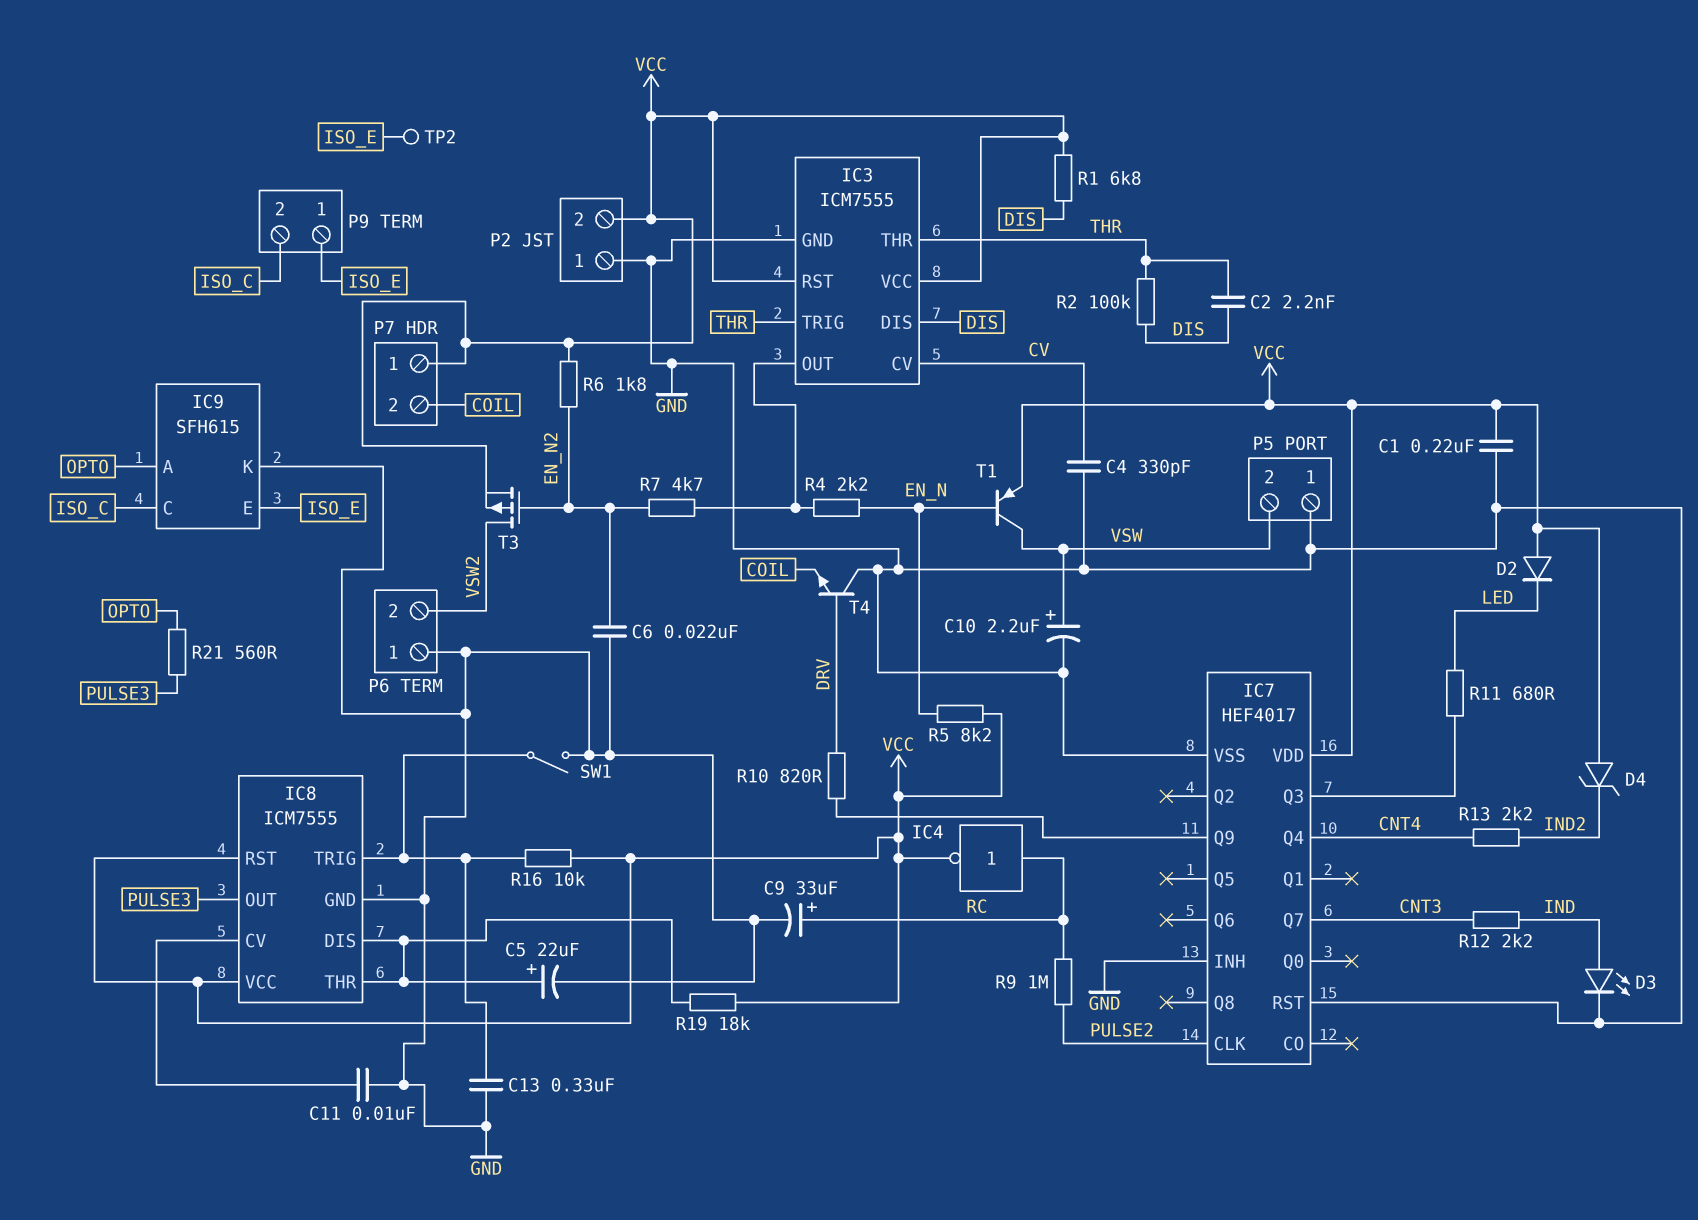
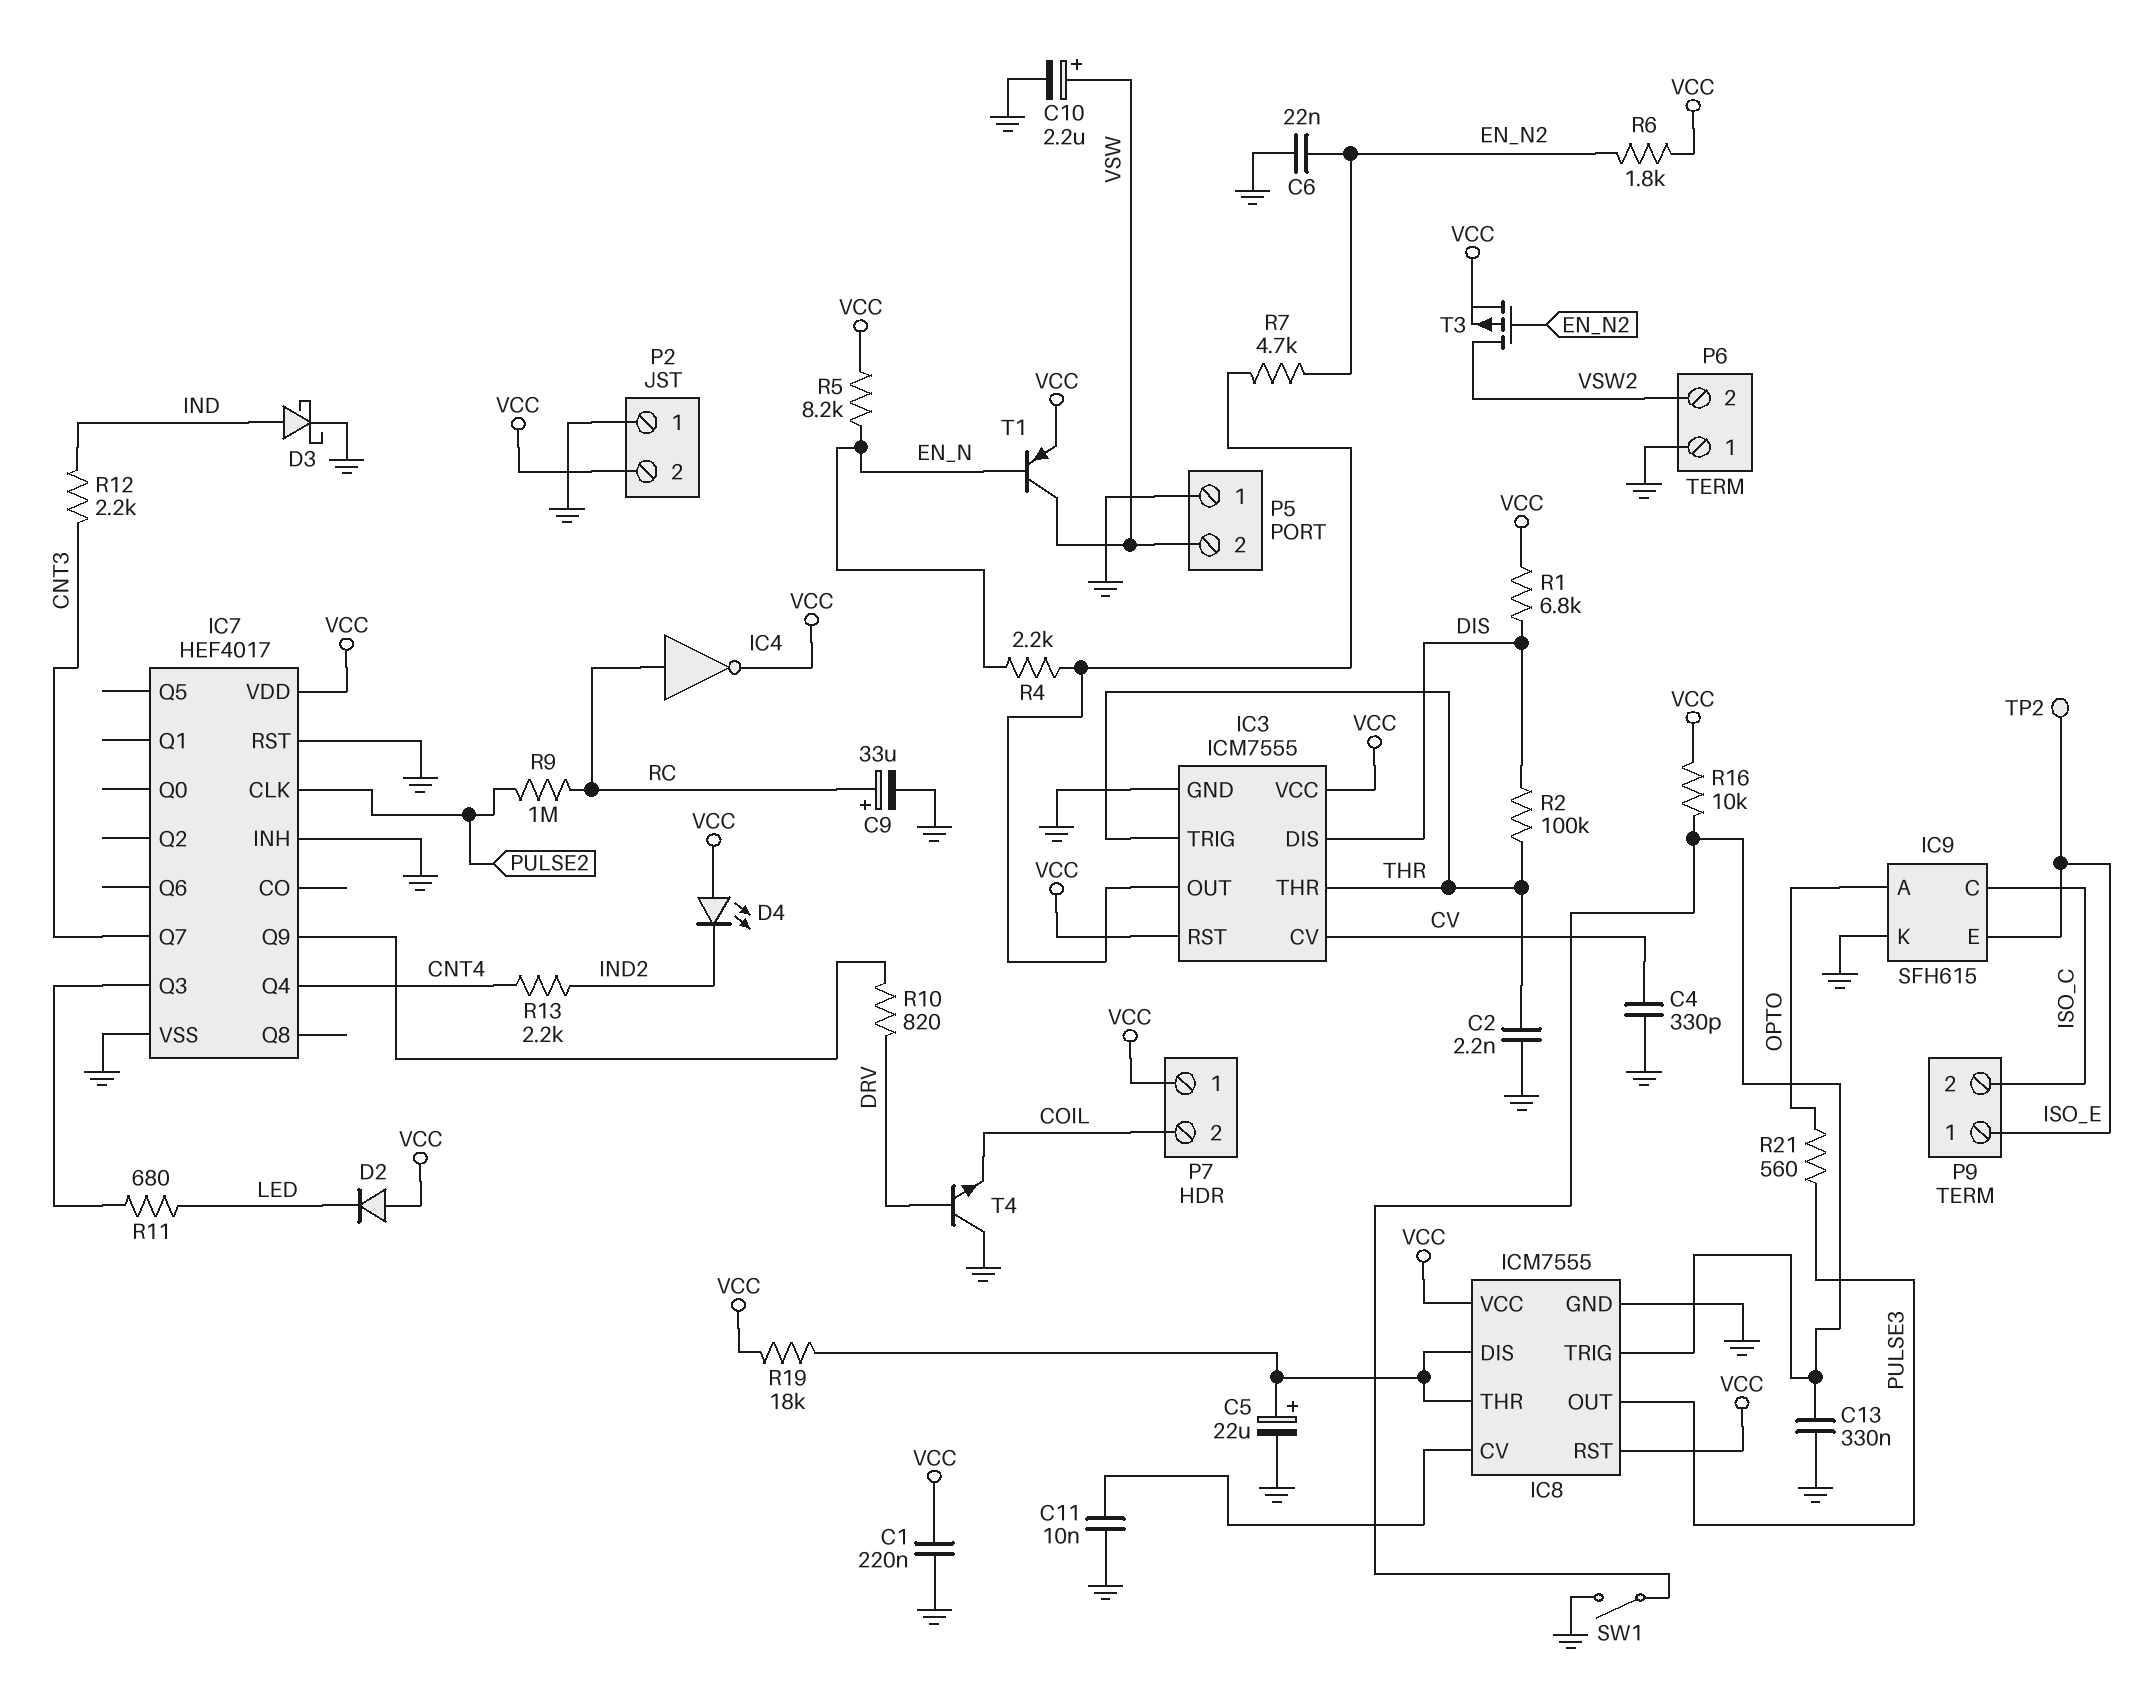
C2: 2.2nF (DIS, THR) -> 2.2nF (GND, THR)
D3: LED (A IND, K GND) -> schottky (A IND, K GND)
D4: zener (A VCC, K IND2) -> LED (A VCC, K IND2)

